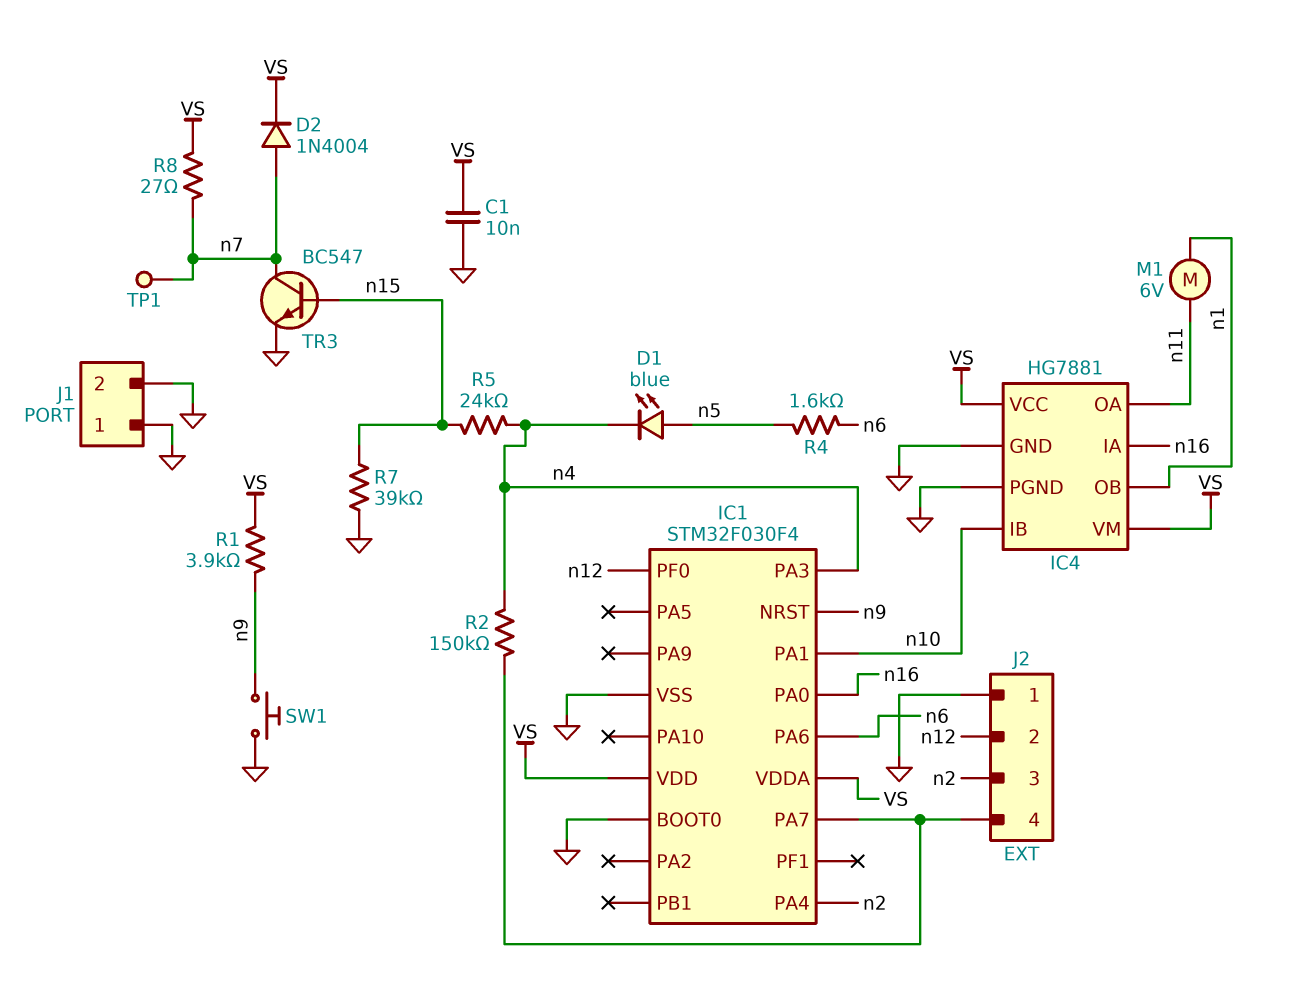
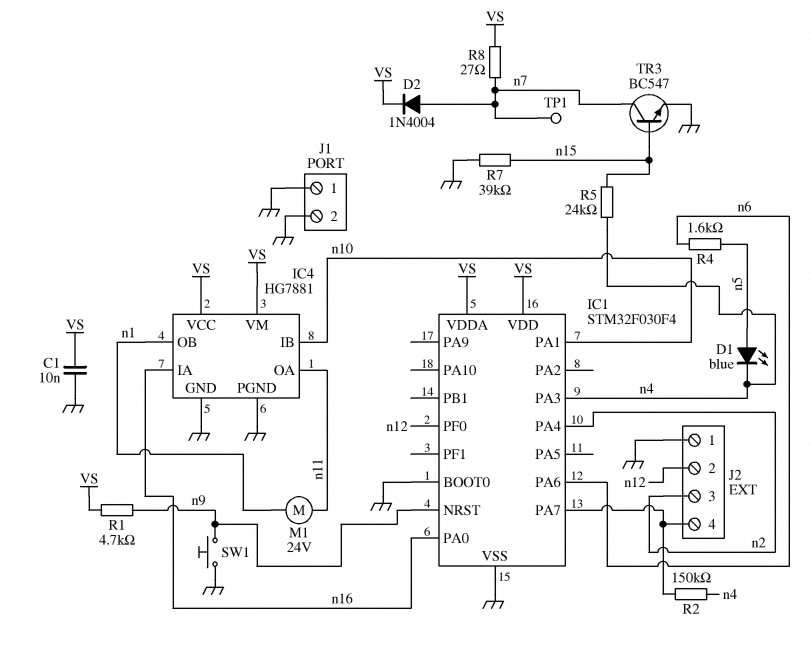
M1: motor 6V (n1, n11) -> motor 24V (n1, n11)
R1: 3.9k (VS, n9) -> 4.7k (VS, n9)

